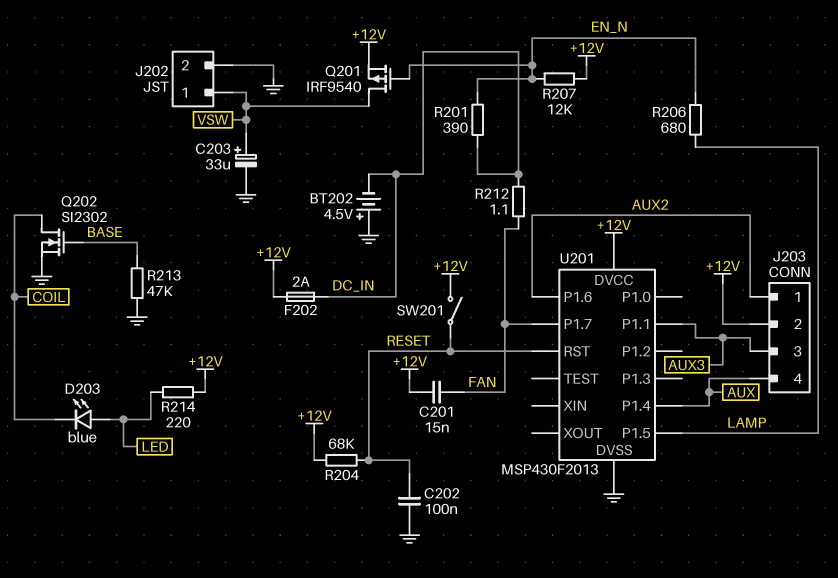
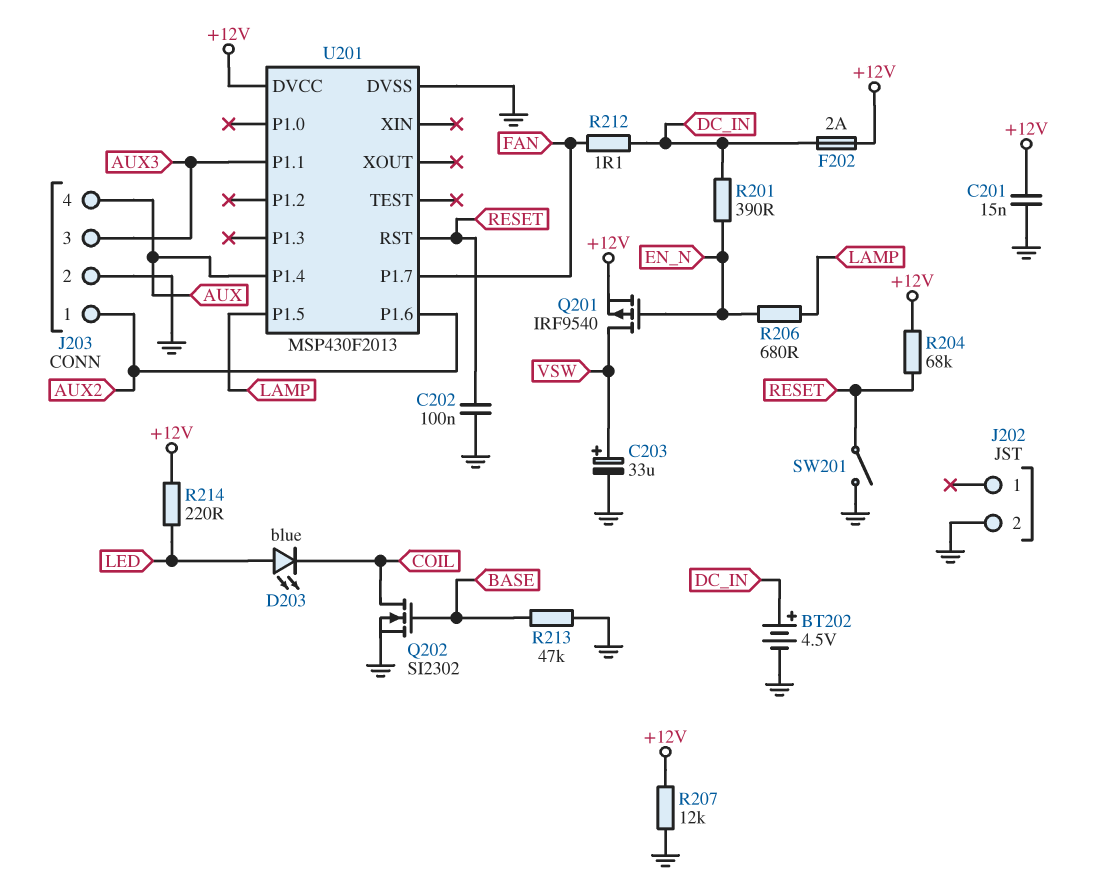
BT202: 4.5V (plus GND, minus DC_IN) -> 4.5V (plus DC_IN, minus GND)
C201: 15nF (+12V, FAN) -> 15nF (+12V, GND)
J202 pin 1: VSW -> none
J203 pin 2: +12V -> GND
R207: 12k (+12V, EN_N) -> 12k (+12V, GND)
SW201: switch (+12V, RESET) -> switch (GND, RESET)

